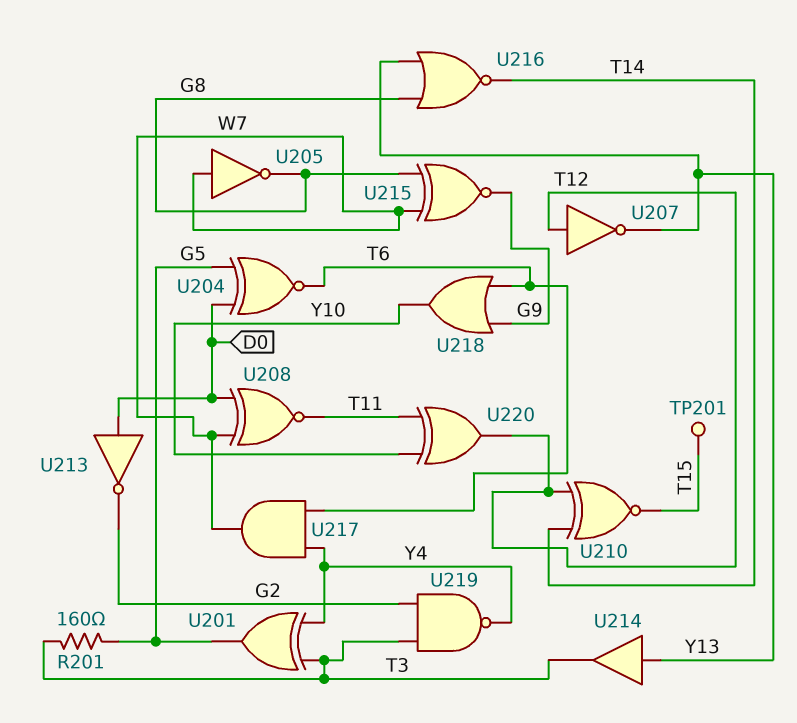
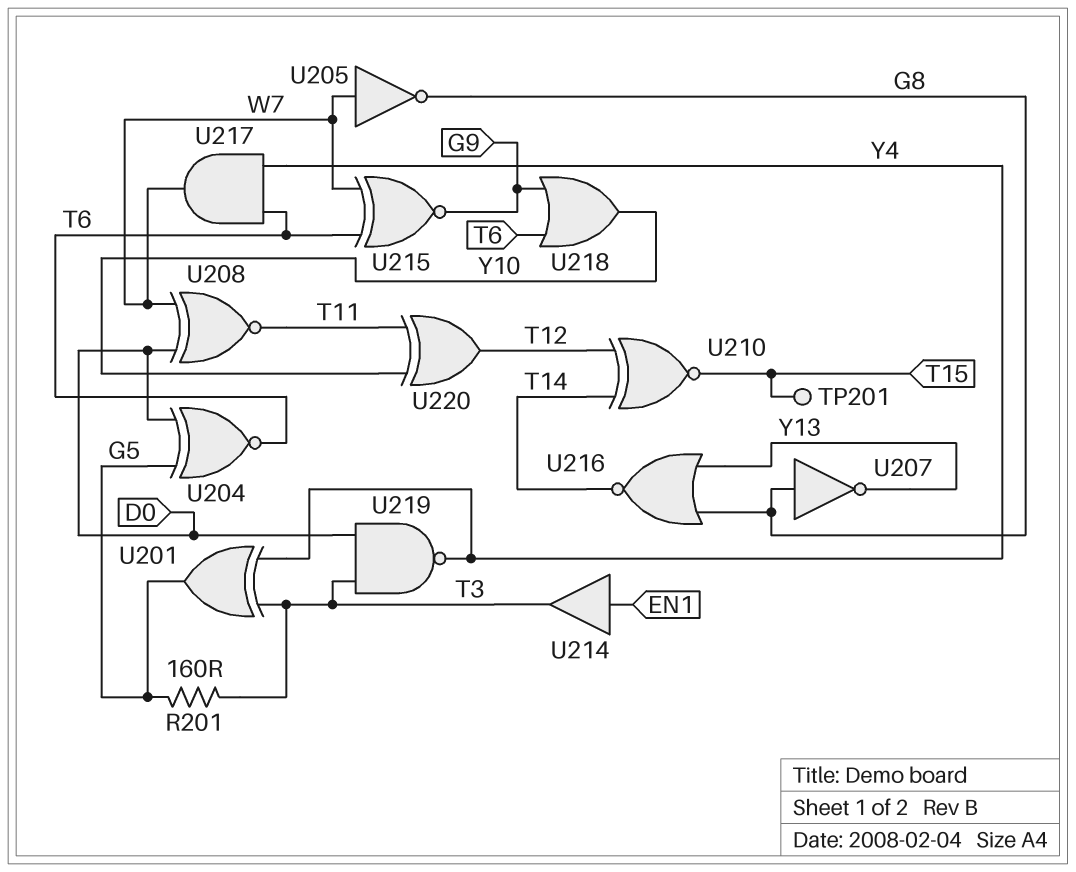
U207: NOT (in T12, out Y13) -> NOT (in G8, out Y13)
U213: NOT (in D0, out G2) -> none
U214: buffer (in Y13, out T3) -> buffer (in EN1, out T3)
U215: XNOR (in G8, in W7, out G9) -> XNOR (in T6, in W7, out G9)
U219: NAND (in G2, in T3, out Y4) -> NAND (in D0, in T3, out Y4)

